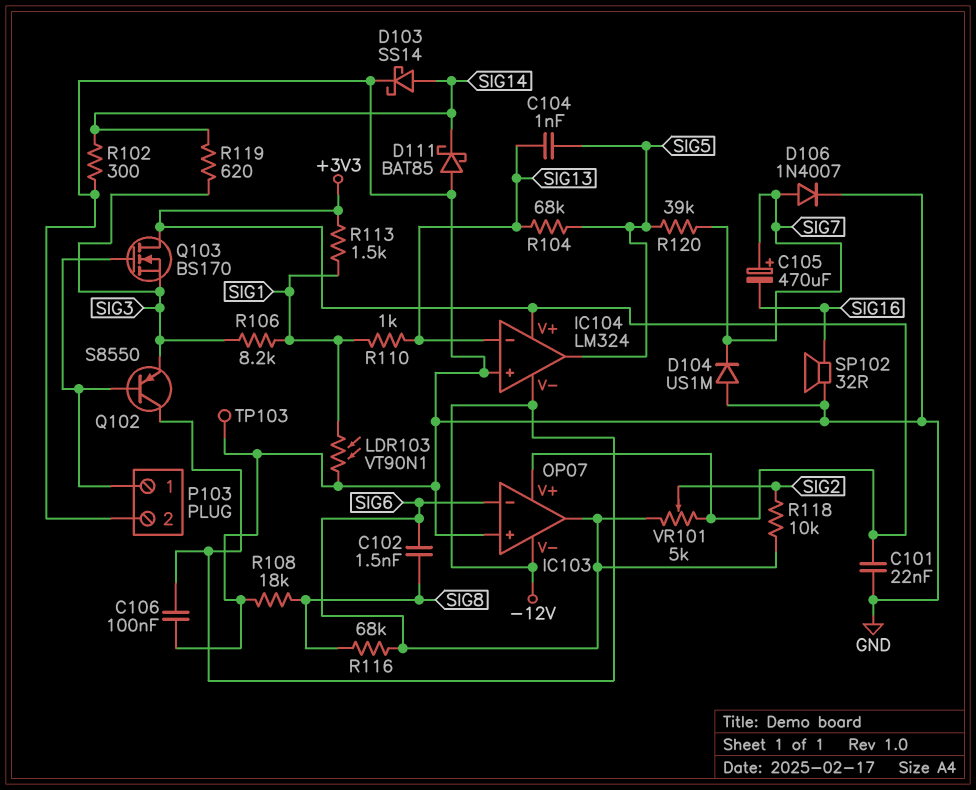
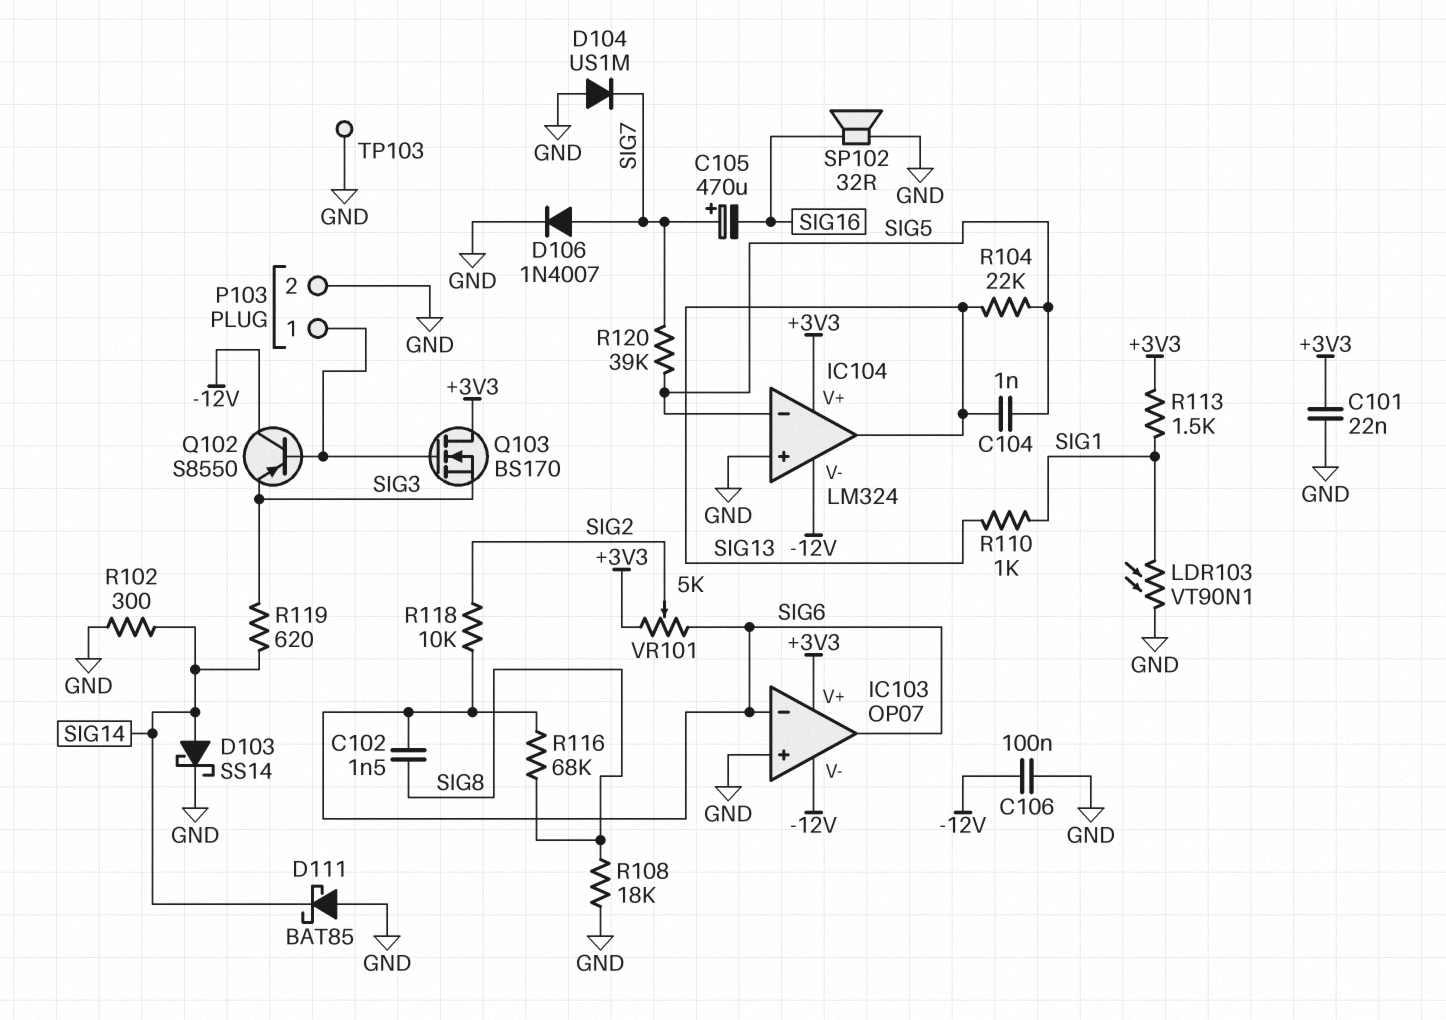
IC104 pin in-: SIG13 -> SIG5
IC104 pin out: SIG5 -> SIG13
R104: 68k (SIG5, SIG13) -> 22k (SIG5, SIG13)
R106: 8.2k (SIG1, SIG3) -> none

